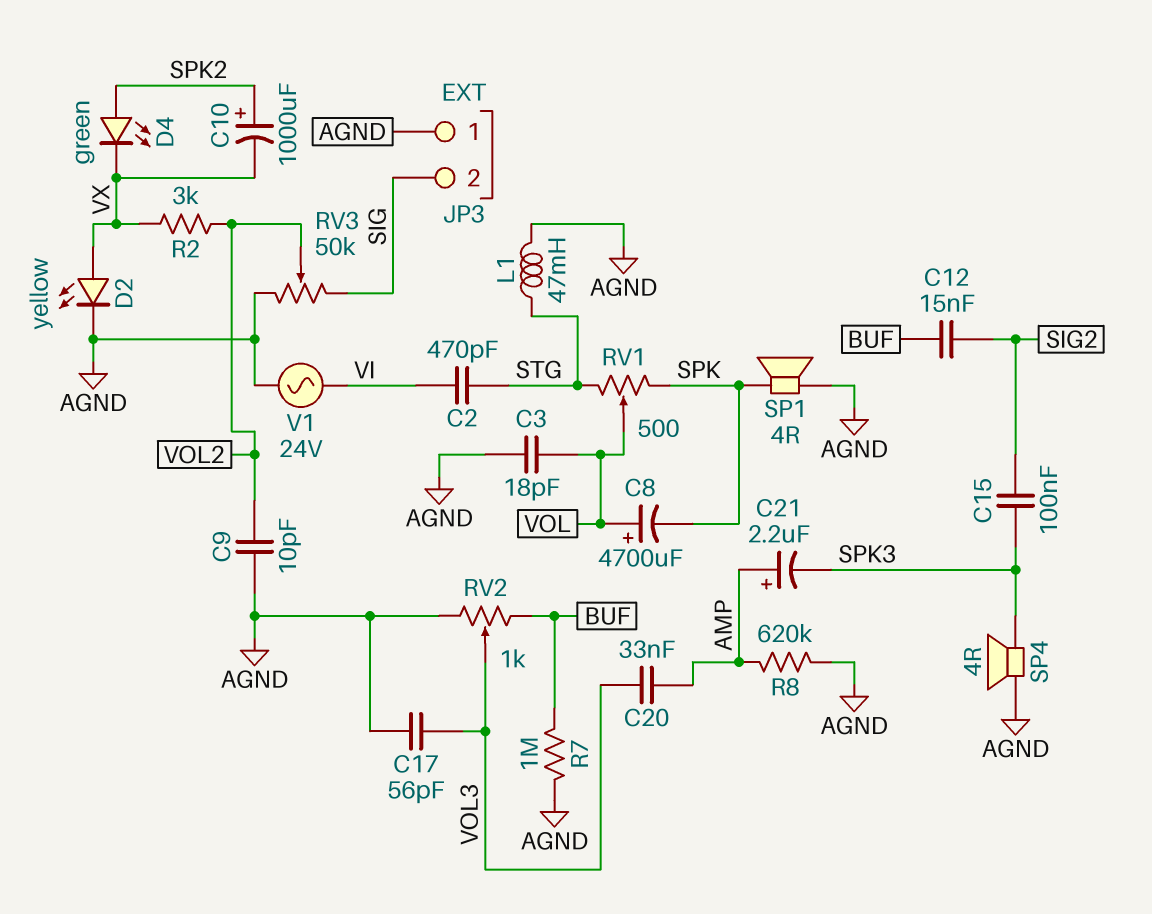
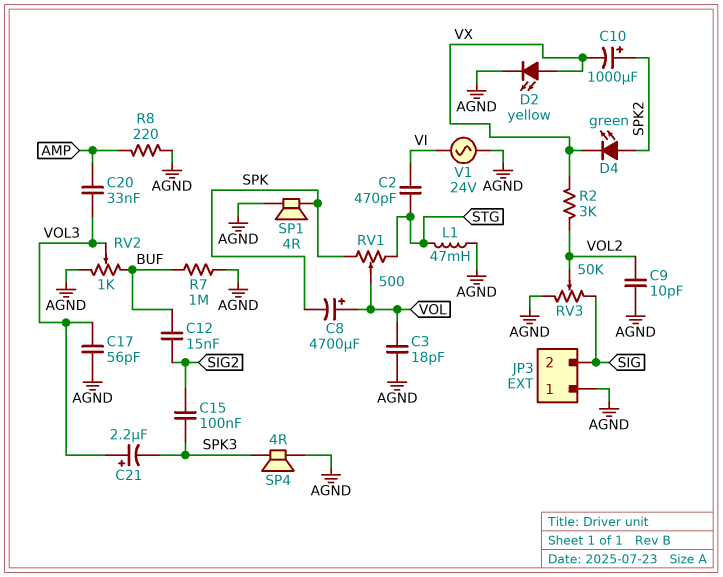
C21: 2.2uF (plus AMP, minus SPK3) -> 2.2uF (plus VOL3, minus SPK3)
R8: 620k (AGND, AMP) -> 220 (AGND, AMP)

